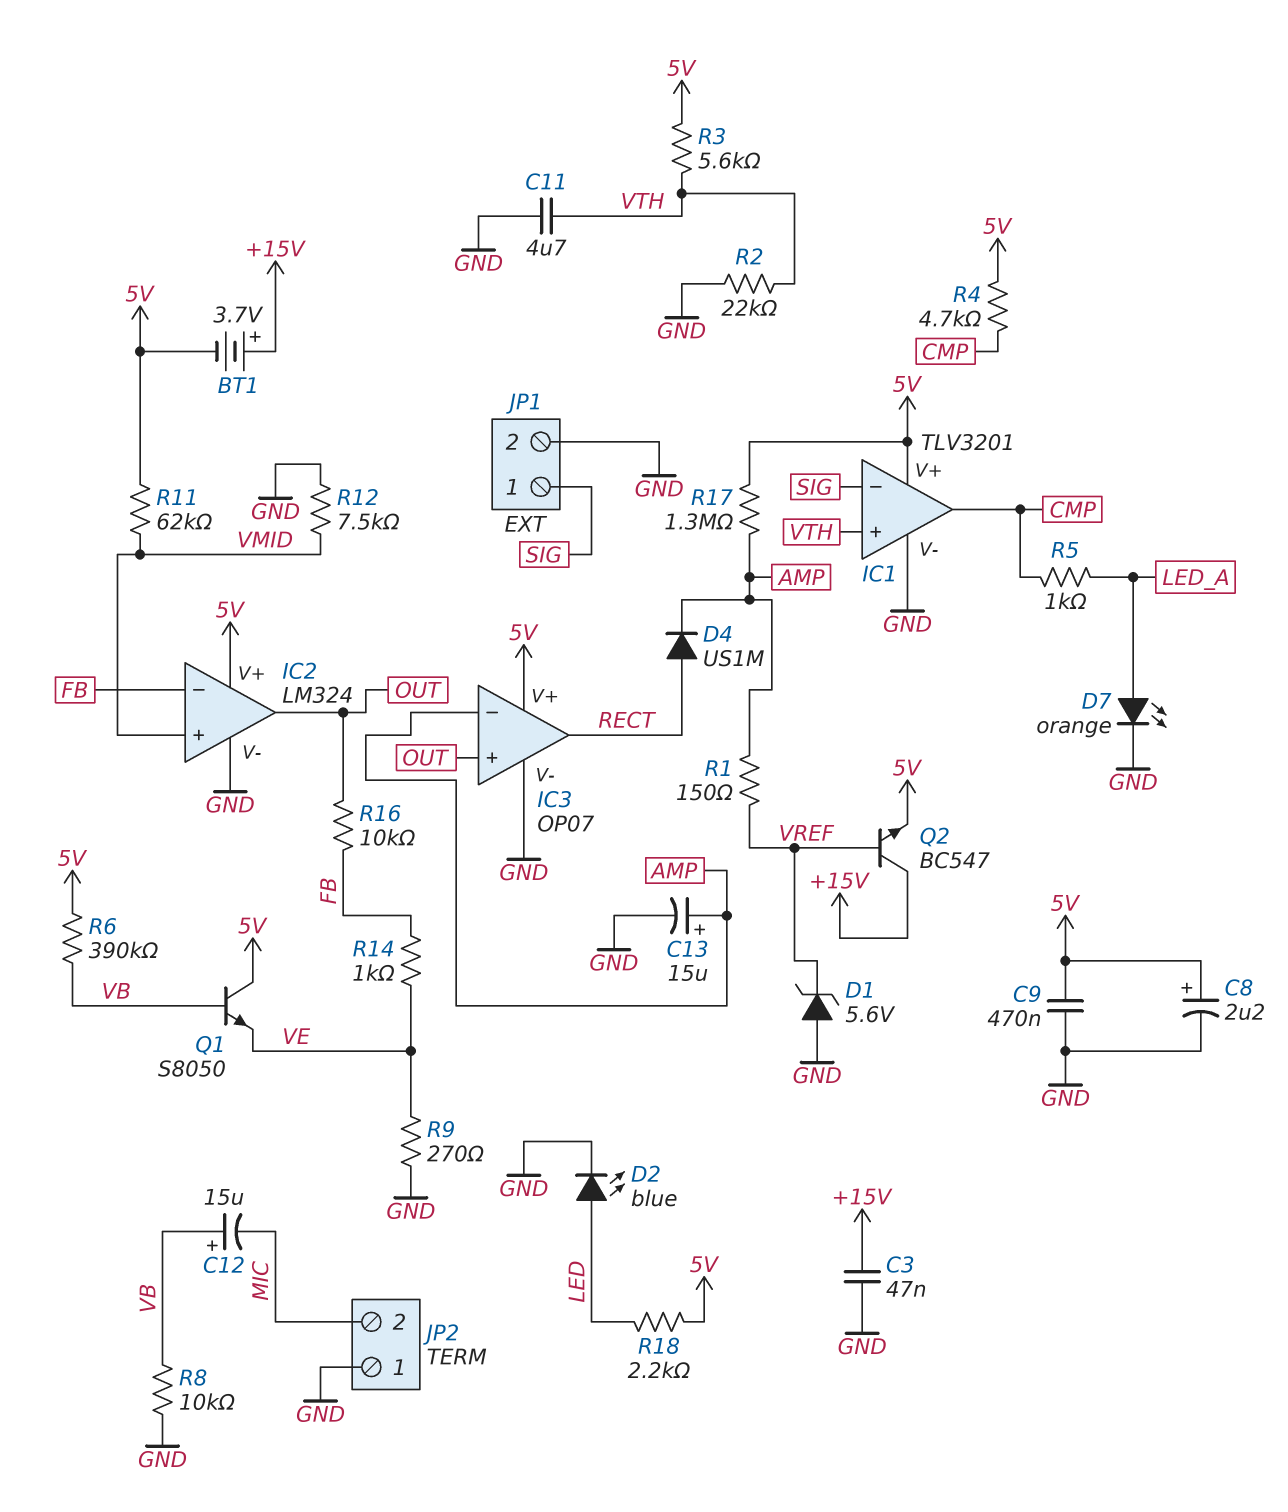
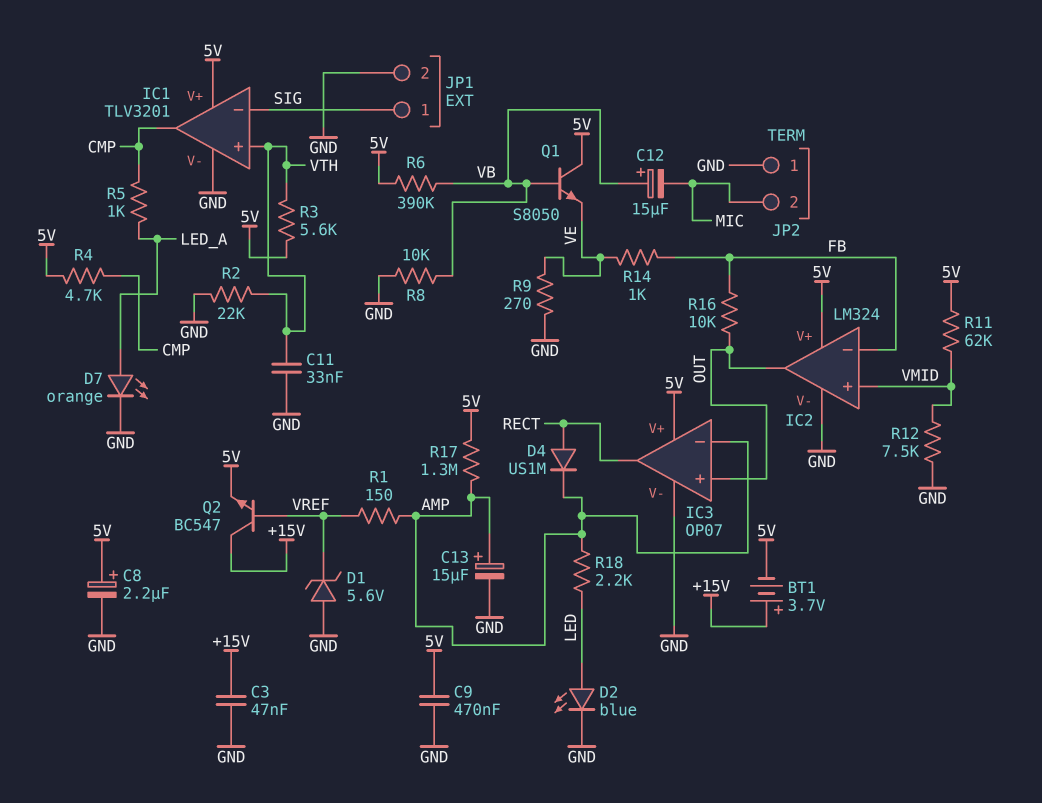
C11: 4.7uF (GND, VTH) -> 33nF (GND, VTH)
R18: 2.2k (5V, LED) -> 2.2k (AMP, LED)

